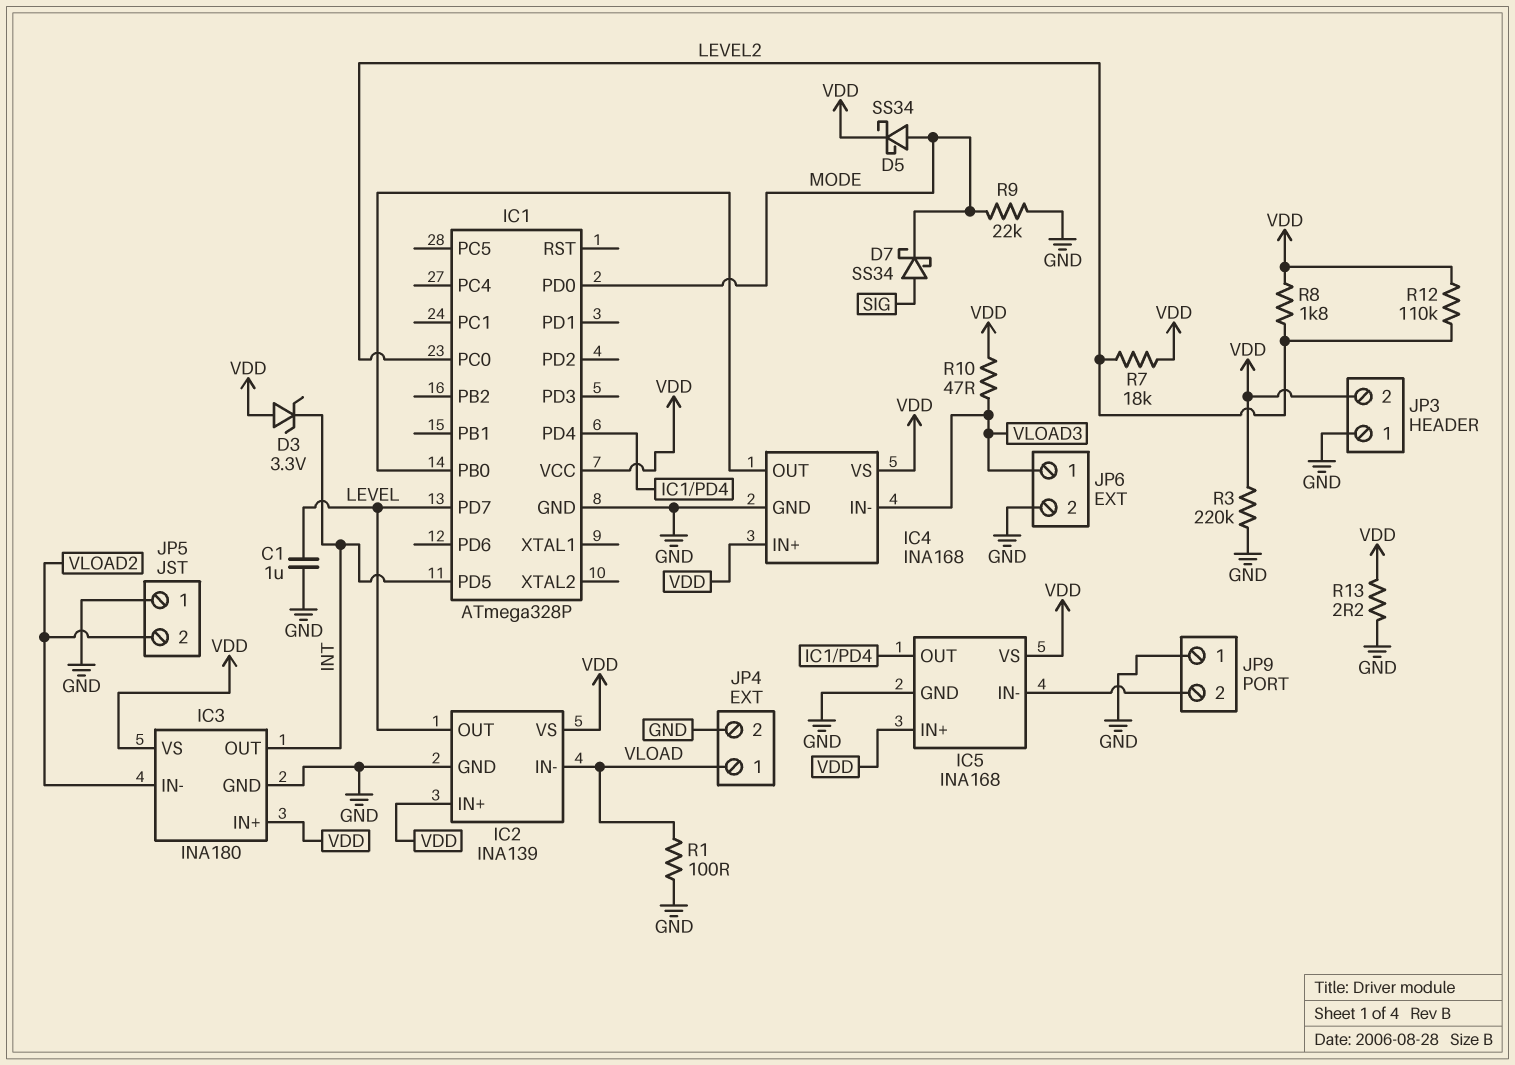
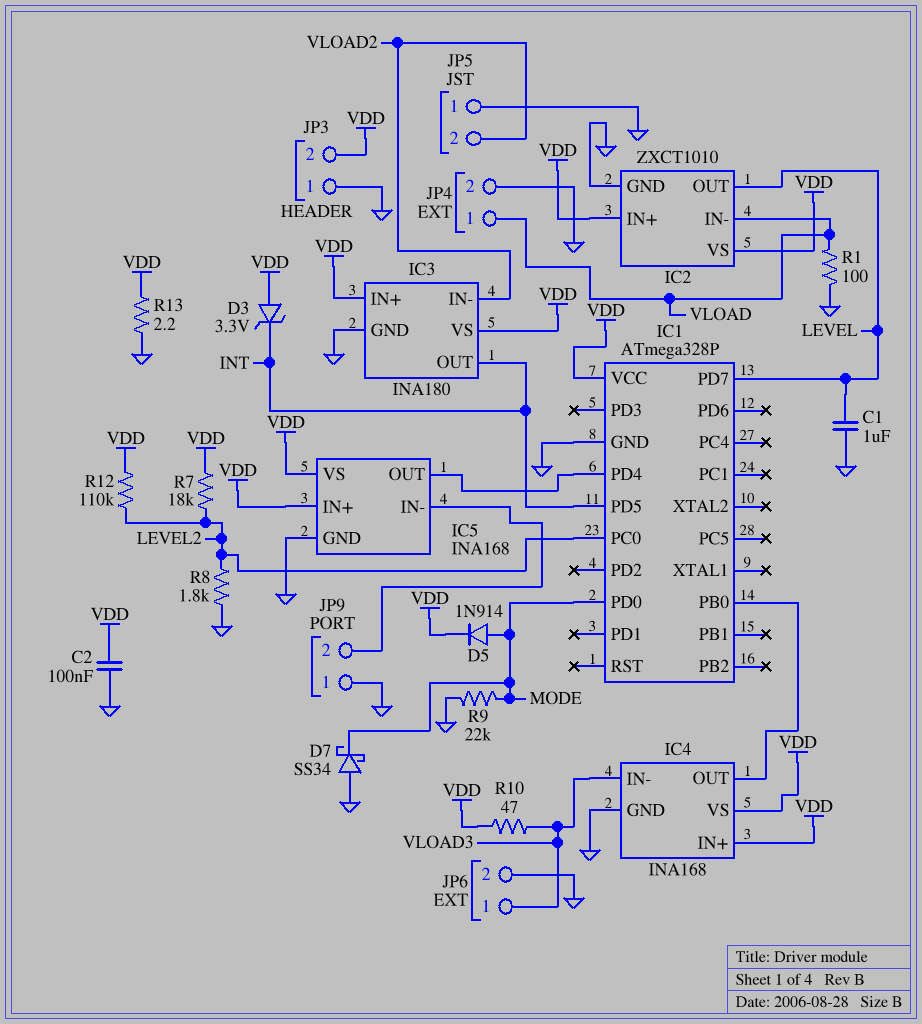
C2: none -> 100nF (GND, VDD)
D5: schottky SS34 (A MODE, K VDD) -> diode 1N914 (A MODE, K VDD)
D7: schottky SS34 (A SIG, K MODE) -> schottky SS34 (A GND, K MODE)
IC2: INA139 -> ZXCT1010
R3: 220k (GND, VDD) -> none
R8: 1.8k (LEVEL2, VDD) -> 1.8k (GND, LEVEL2)

